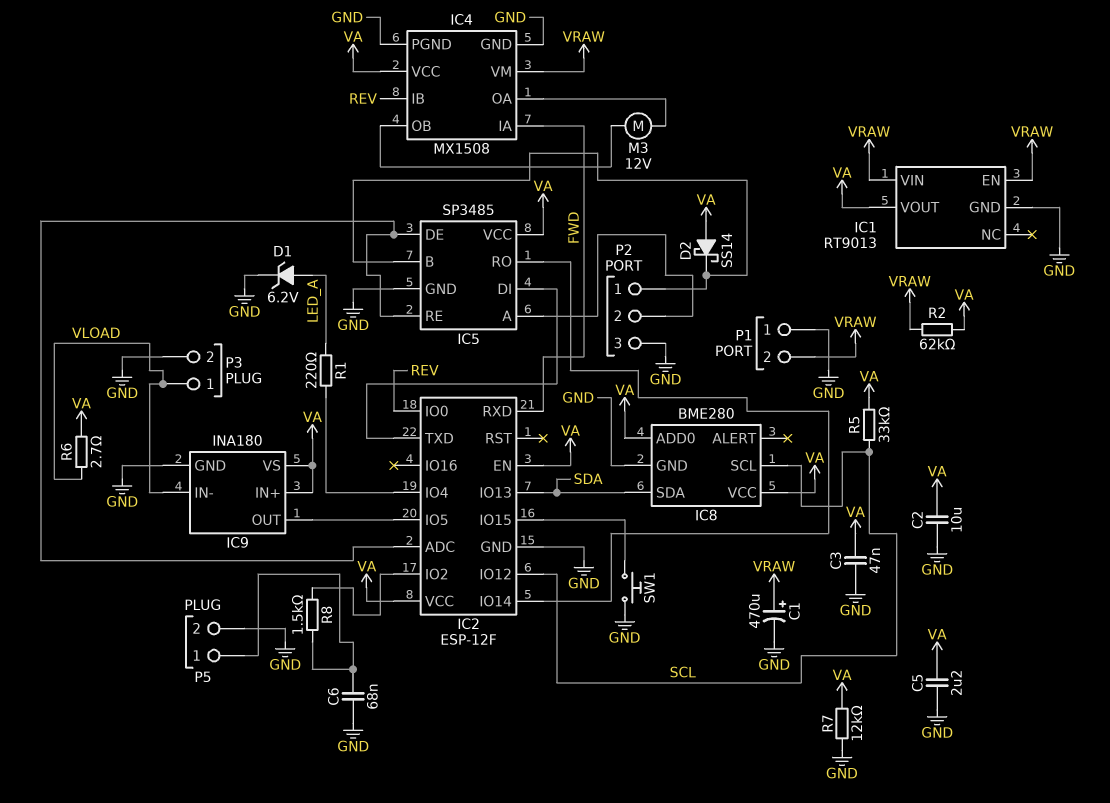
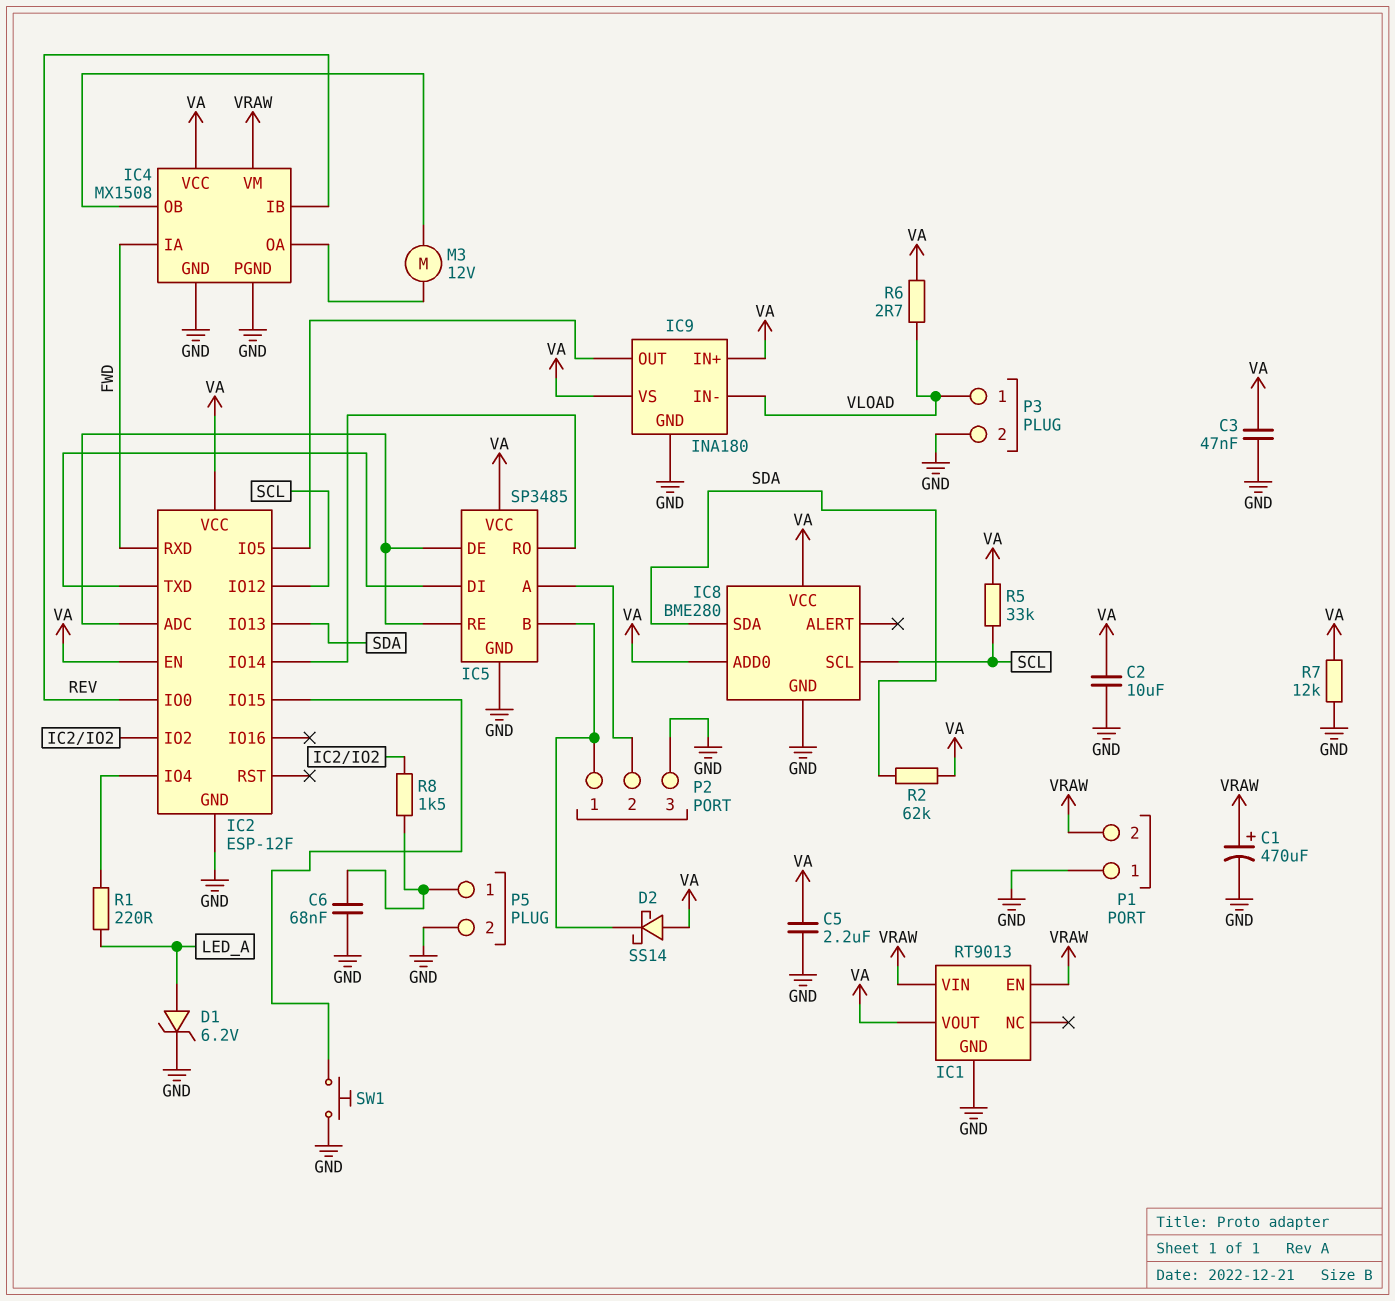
R2: 62k (VA, VRAW) -> 62k (SDA, VA)

